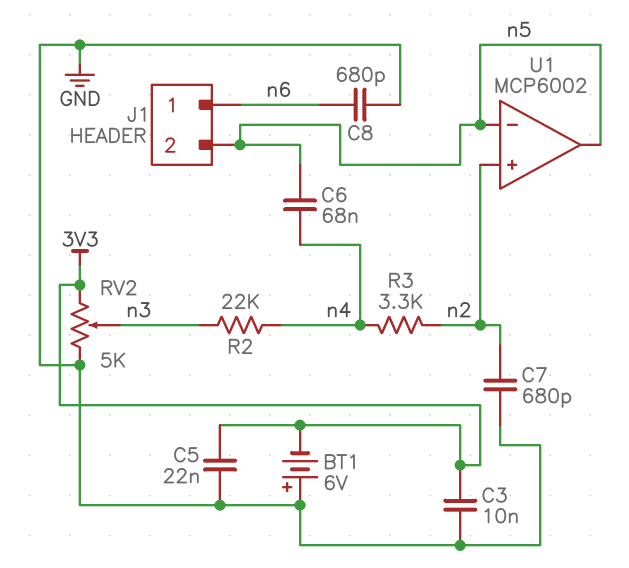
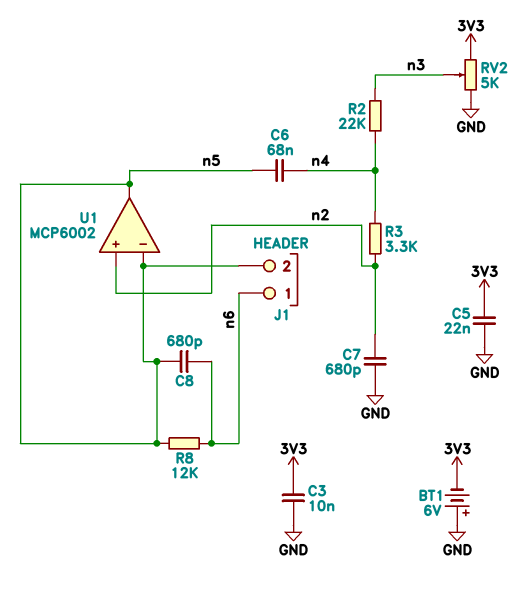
C8: 680pF (GND, n6) -> 680pF (n5, n6)
R8: none -> 12k (n5, n6)

